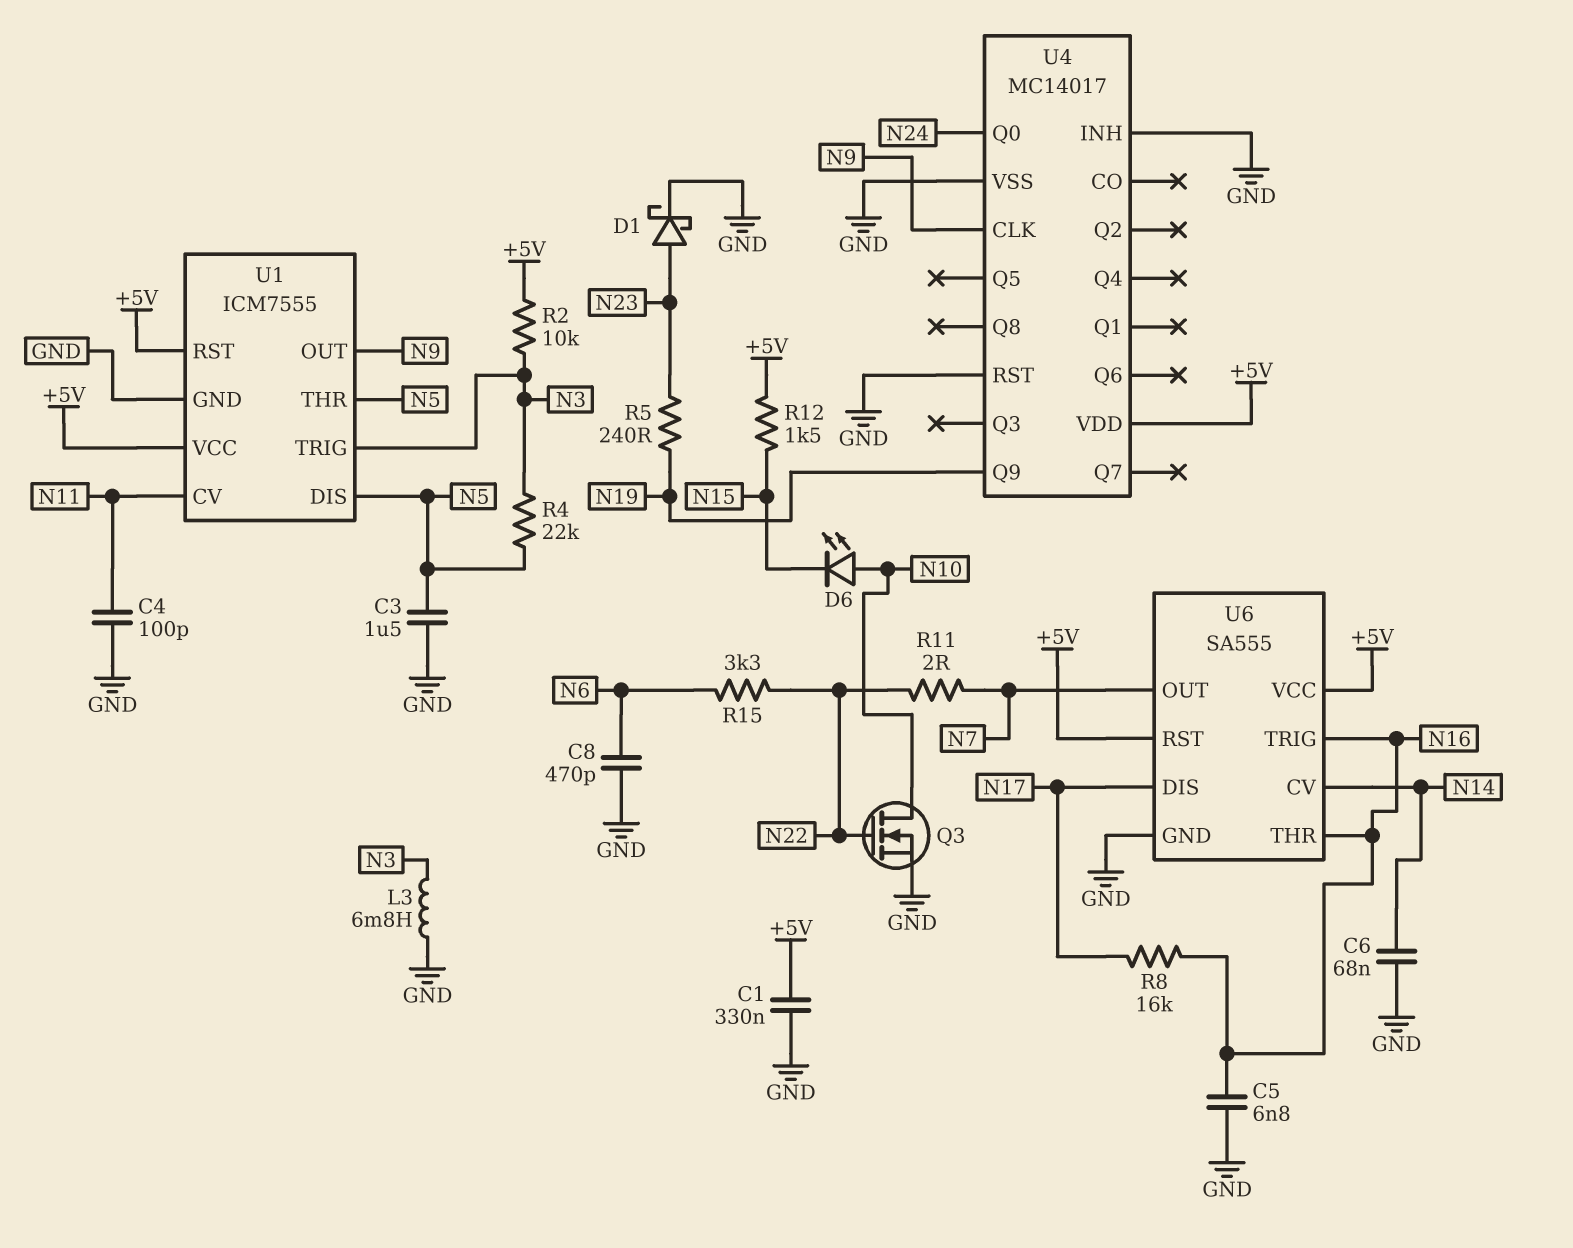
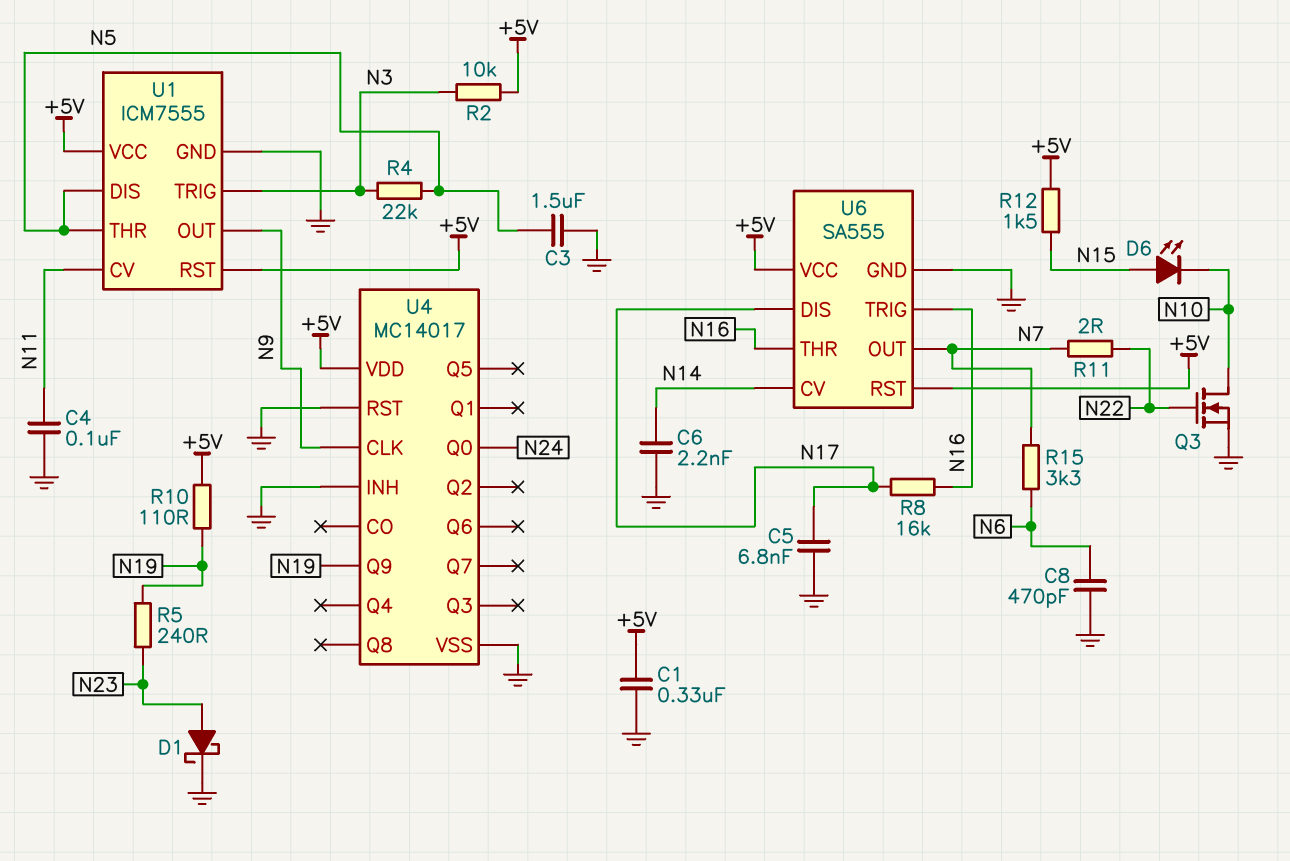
C4: 100pF (GND, N11) -> 100nF (GND, N11)
C5: 6.8nF (GND, N16) -> 6.8nF (GND, N17)
C6: 68nF (GND, N14) -> 2.2nF (GND, N14)
D6: LED (A N10, K N15) -> LED (A N15, K N10)
L3: 6.8mH (GND, N3) -> none
R10: none -> 110 (+5V, N19)
R15: 3.3k (N6, N22) -> 3.3k (N6, N7)

